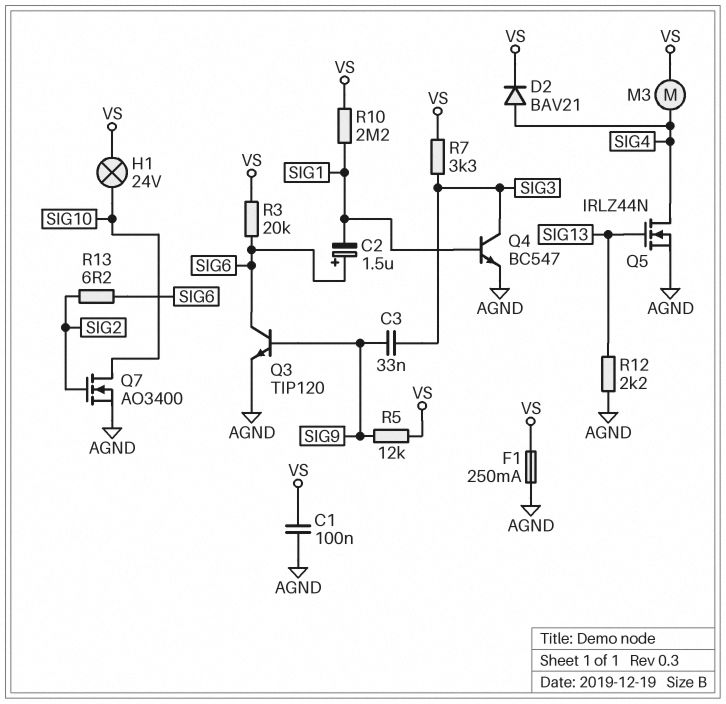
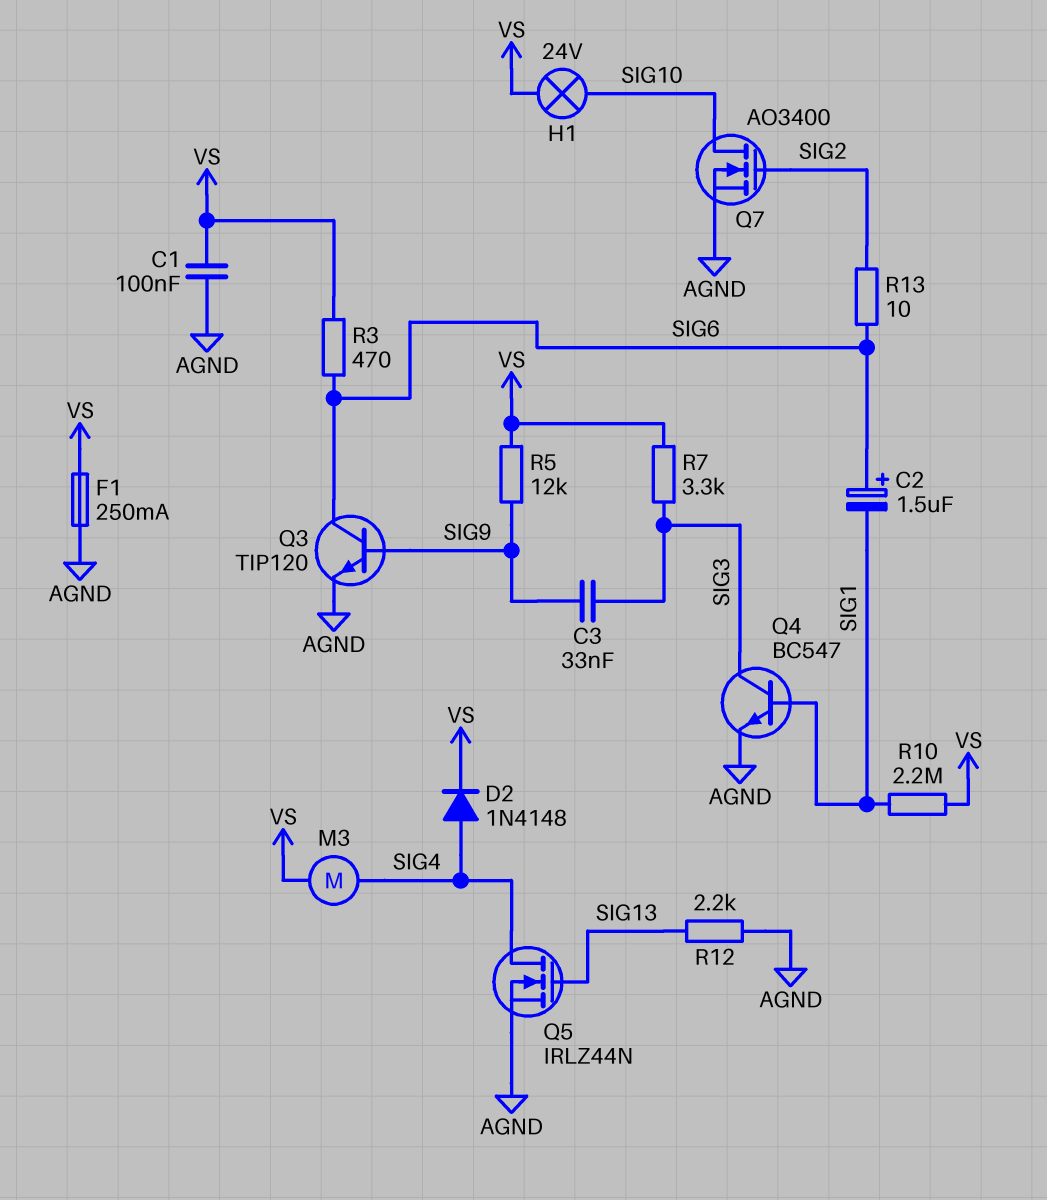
D2: diode BAV21 (A SIG4, K VS) -> diode 1N4148 (A SIG4, K VS)
R3: 20k (SIG6, VS) -> 470 (SIG6, VS)
R13: 6.2 (SIG2, SIG6) -> 10 (SIG2, SIG6)

